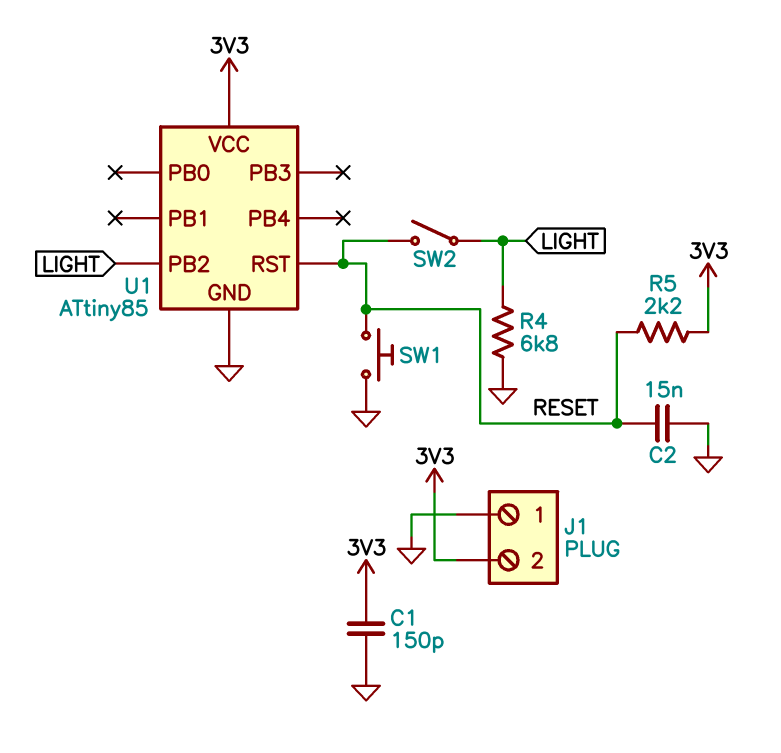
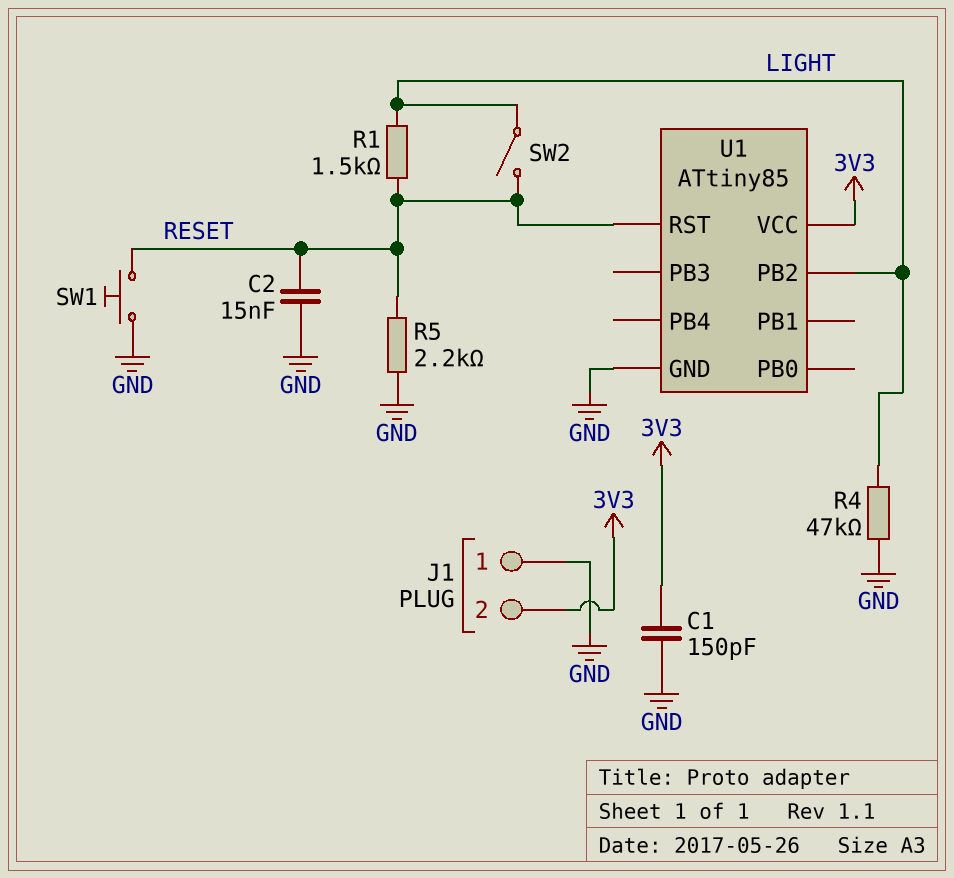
R1: none -> 1.5k (LIGHT, RESET)
R4: 6.8k (GND, LIGHT) -> 47k (GND, LIGHT)
R5: 2.2k (3V3, RESET) -> 2.2k (GND, RESET)

